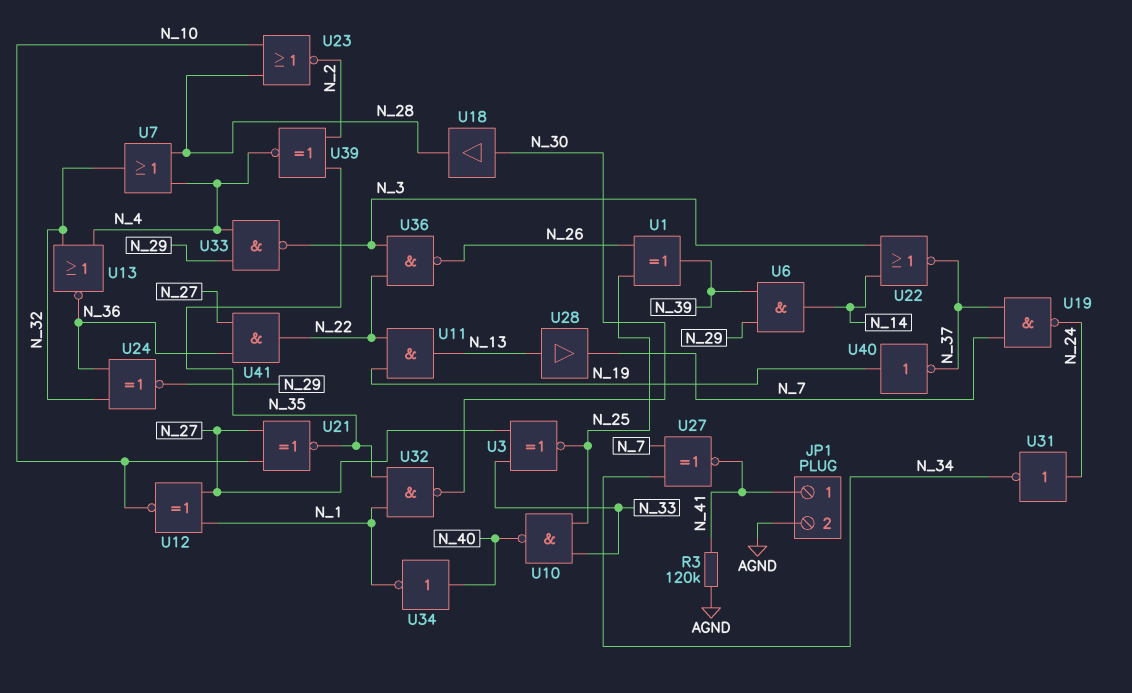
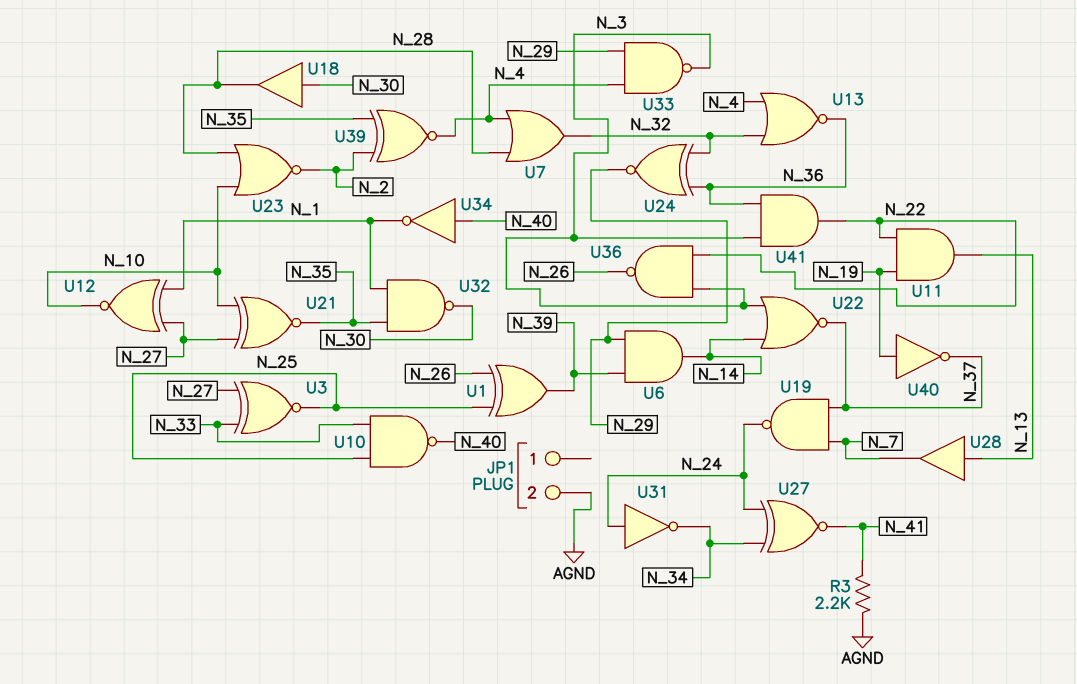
JP1 pin 1: N_41 -> none
R3: 120k (AGND, N_41) -> 2.2k (AGND, N_41)
U27: XNOR (in N_7, in N_34, out N_41) -> XNOR (in N_24, in N_34, out N_41)
U41: AND (in N_27, in N_36, out N_22) -> AND (in N_3, in N_36, out N_22)

